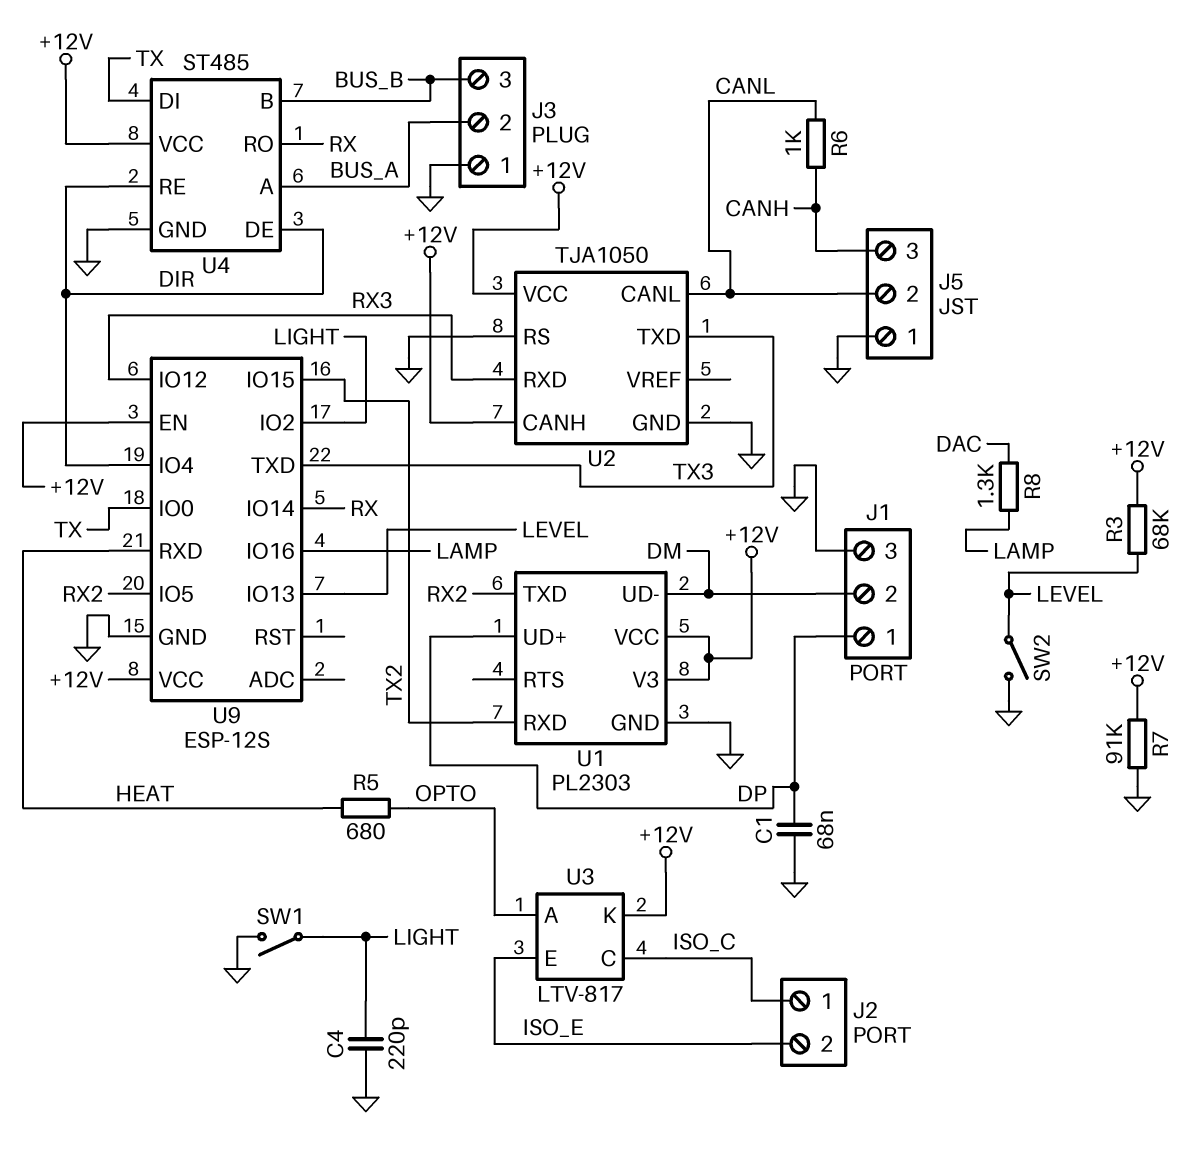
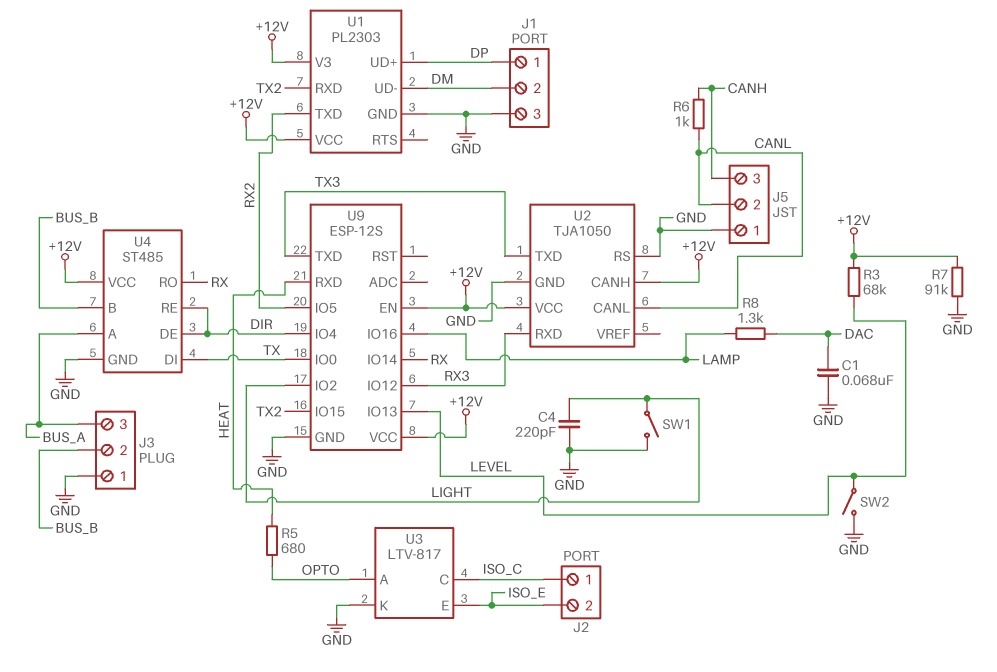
C1: 68nF (DP, GND) -> 68nF (DAC, GND)
J3 pin 2: BUS_A -> BUS_B
J3 pin 3: BUS_B -> BUS_A
U3 pin K: +12V -> GND

